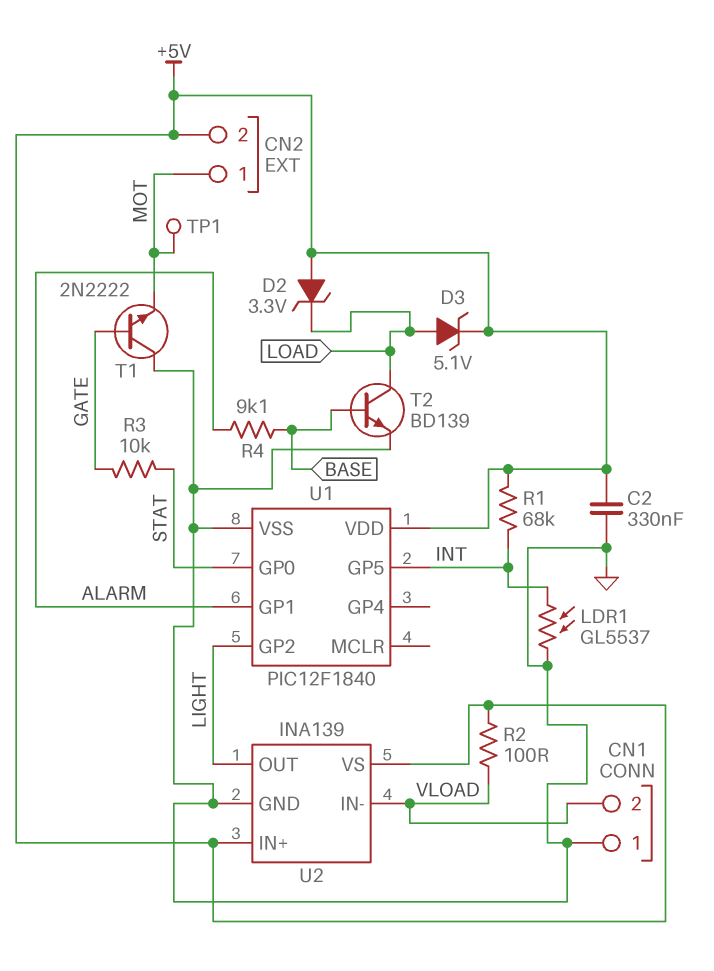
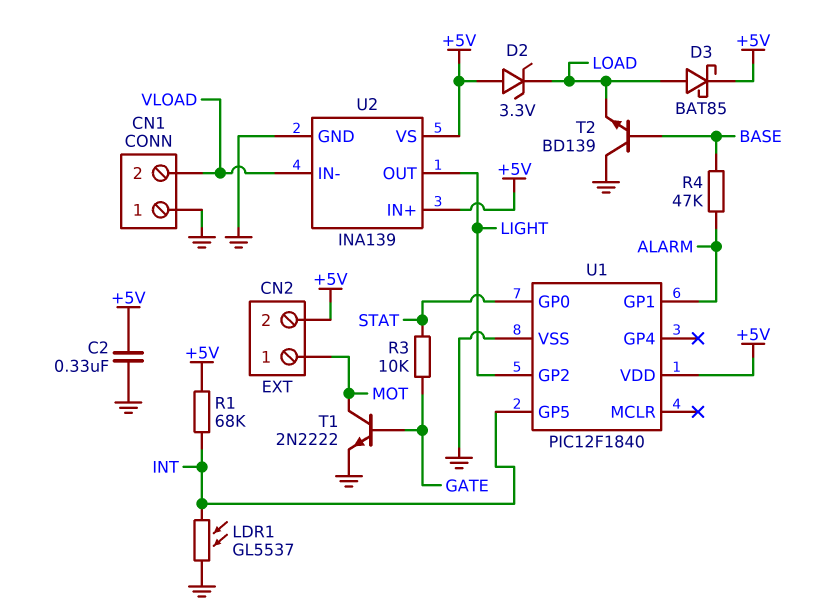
D3: zener 5.1V (A LOAD, K +5V) -> schottky BAT85 (A LOAD, K +5V)
R2: 100 (+5V, VLOAD) -> none
R4: 9.1k (ALARM, BASE) -> 47k (ALARM, BASE)
T1: NPN 2N2222 (B GATE, C GND, E MOT) -> NPN 2N2222 (B GATE, C MOT, E GND)
T2: NPN BD139 (B BASE, C LOAD, E GND) -> NPN BD139 (B BASE, C GND, E LOAD)
TP1: test point (MOT) -> none

